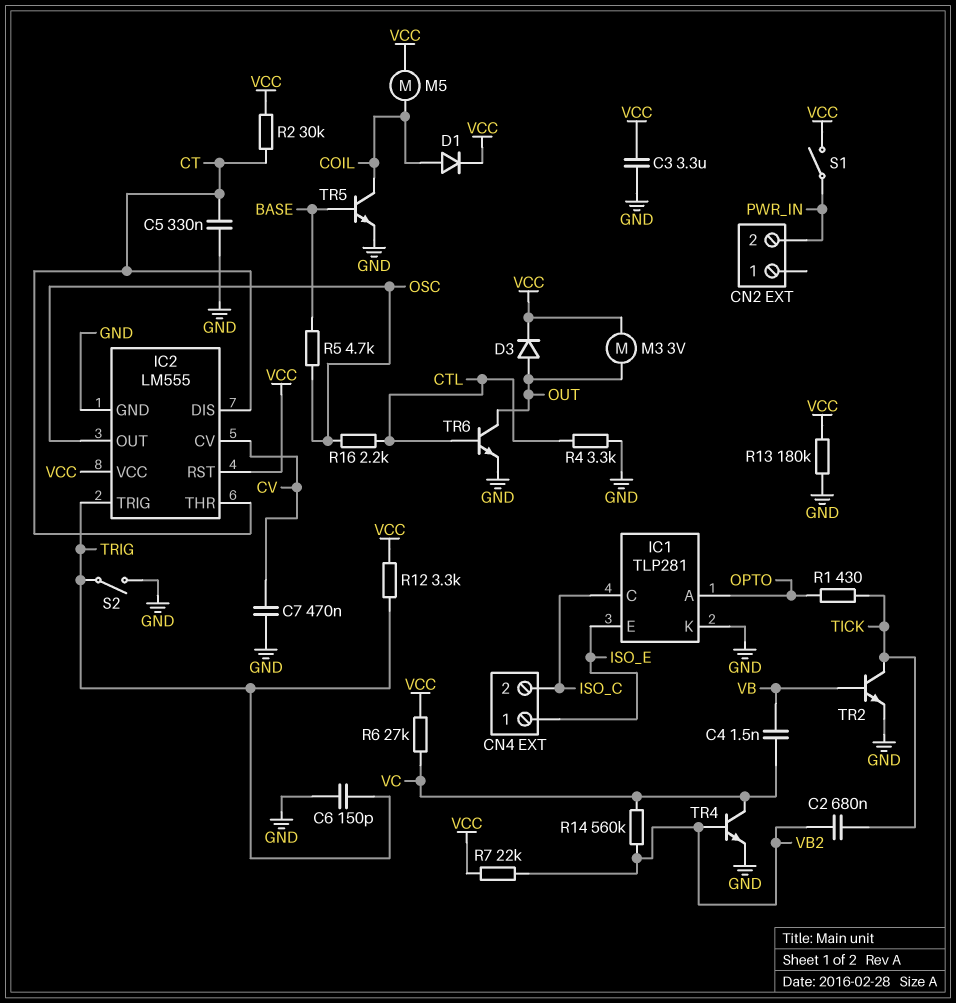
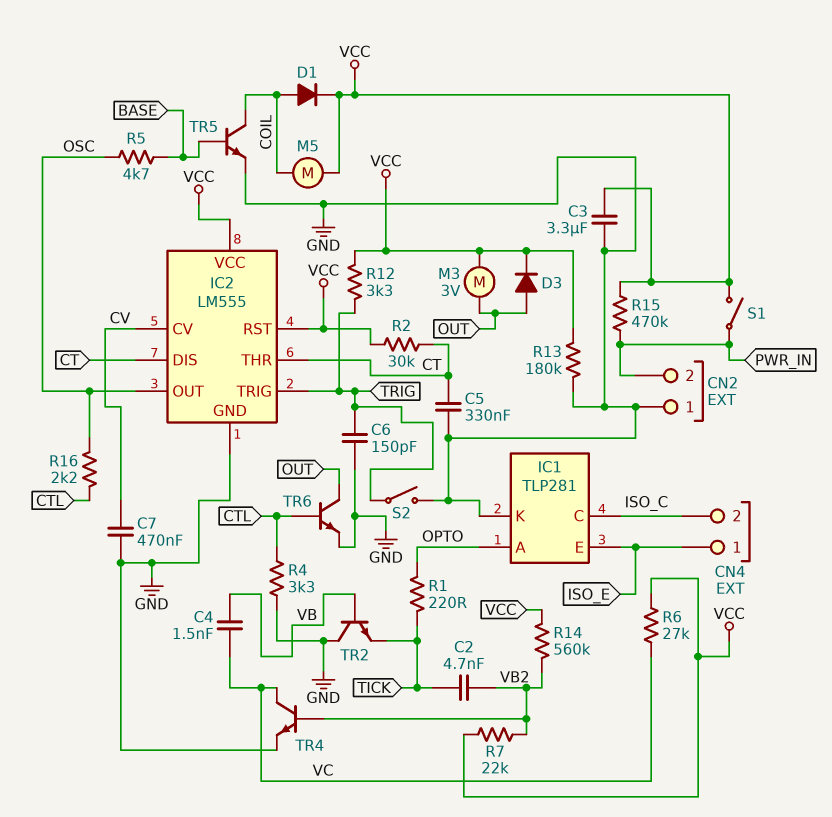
C2: 680nF (TICK, VB2) -> 4.7nF (TICK, VB2)
CN2 pin 1: none -> GND
R1: 430 (OPTO, TICK) -> 220 (OPTO, TICK)
R14: 560k (VB2, VC) -> 560k (VB2, VCC)
R15: none -> 470k (PWR_IN, VCC)
TR2: NPN (B VB, C TICK, E GND) -> NPN (B VB, C GND, E TICK)

